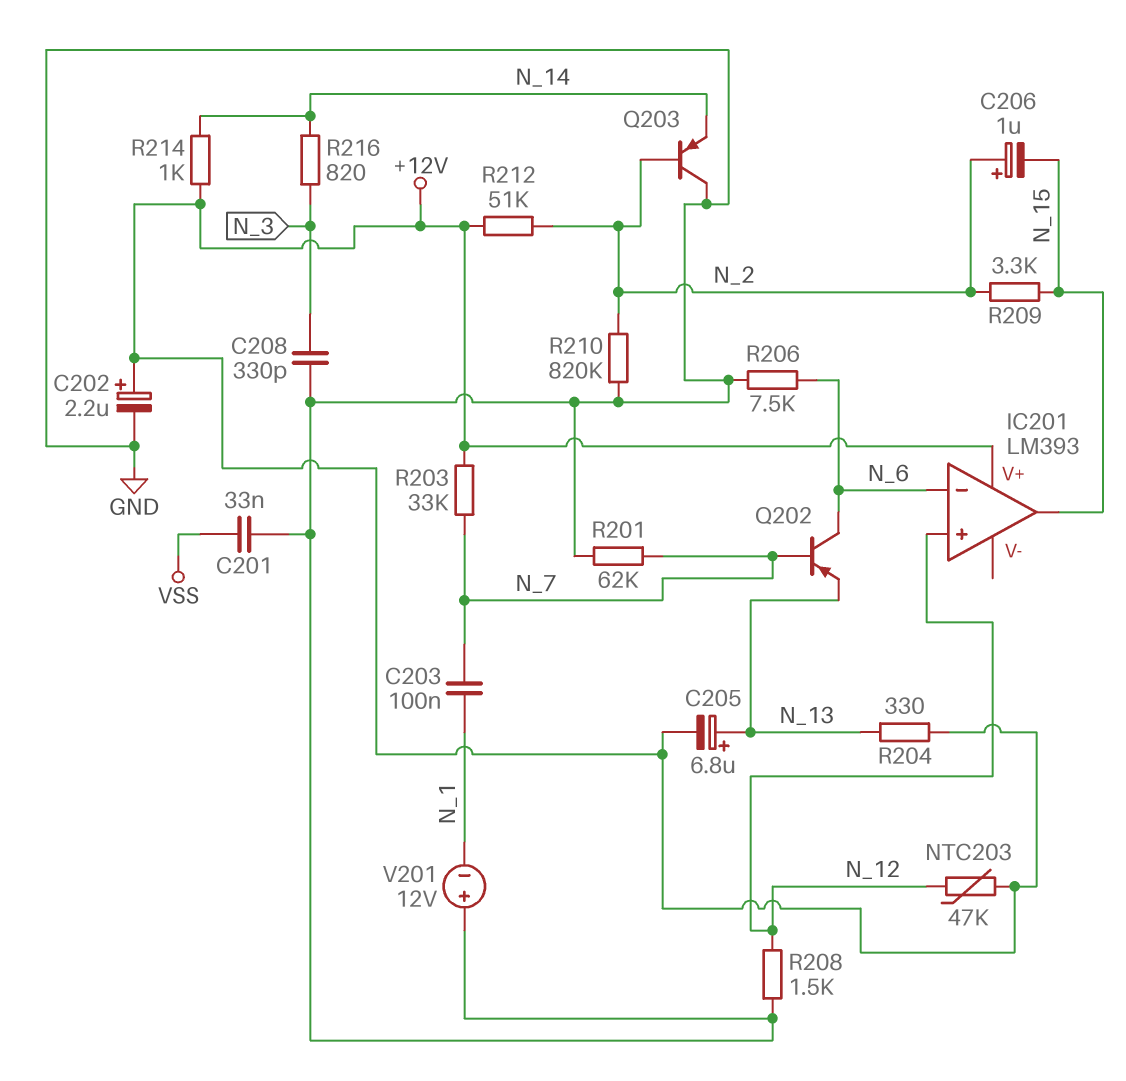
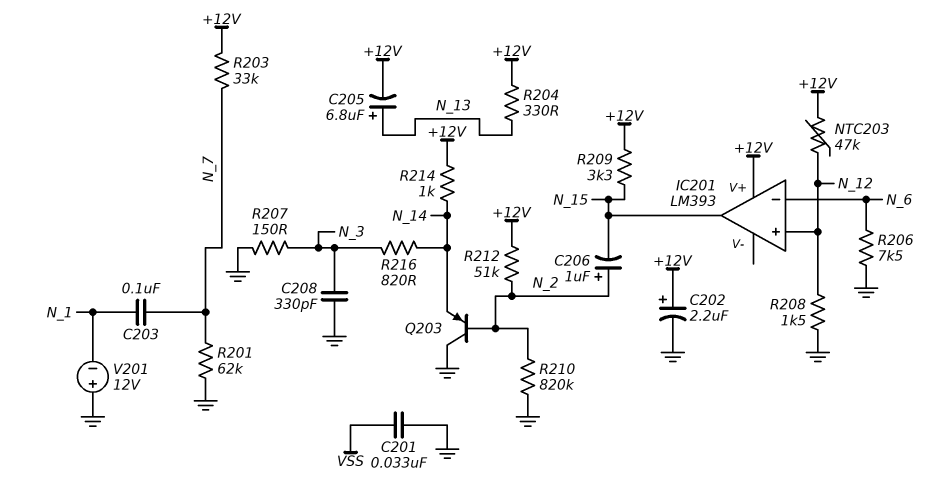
Q202: PNP (B N_7, C N_6, E N_13) -> none
R207: none -> 150 (GND, N_3)
R209: 3.3k (N_2, N_15) -> 3.3k (+12V, N_15)

